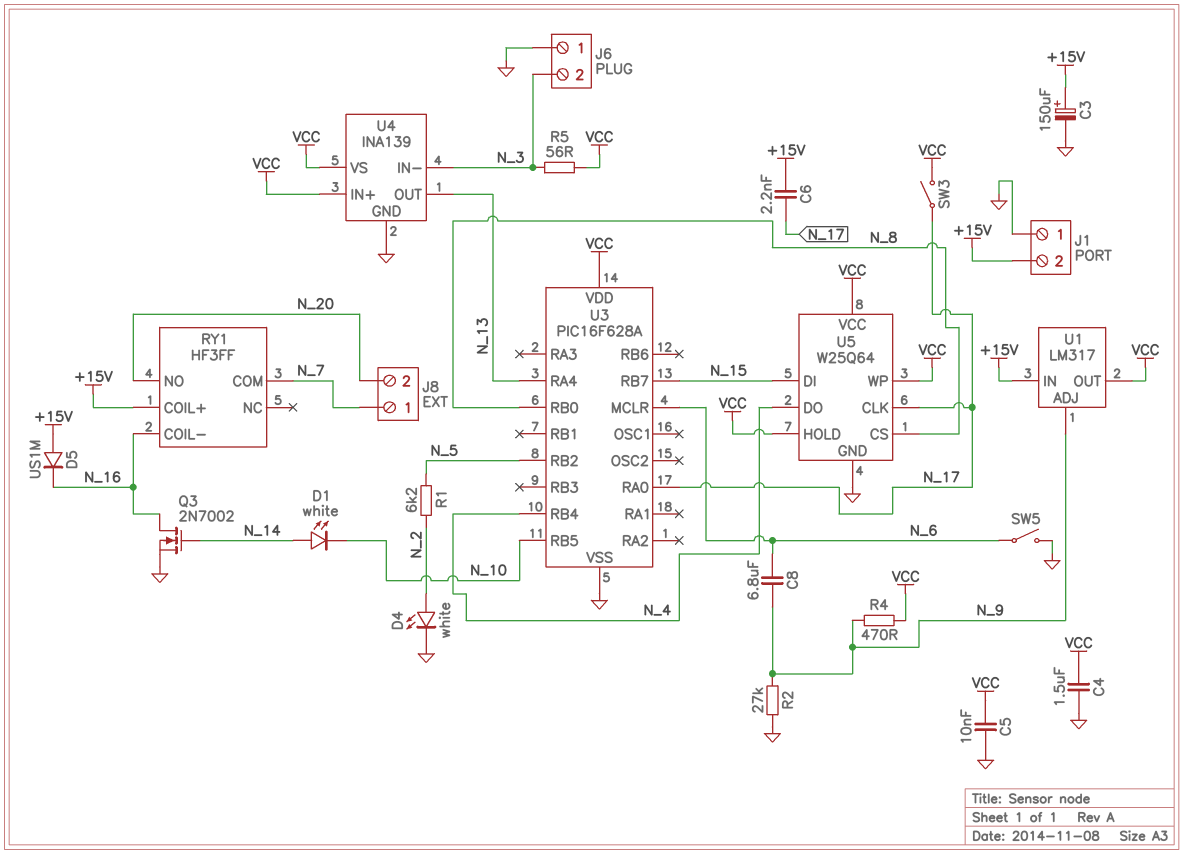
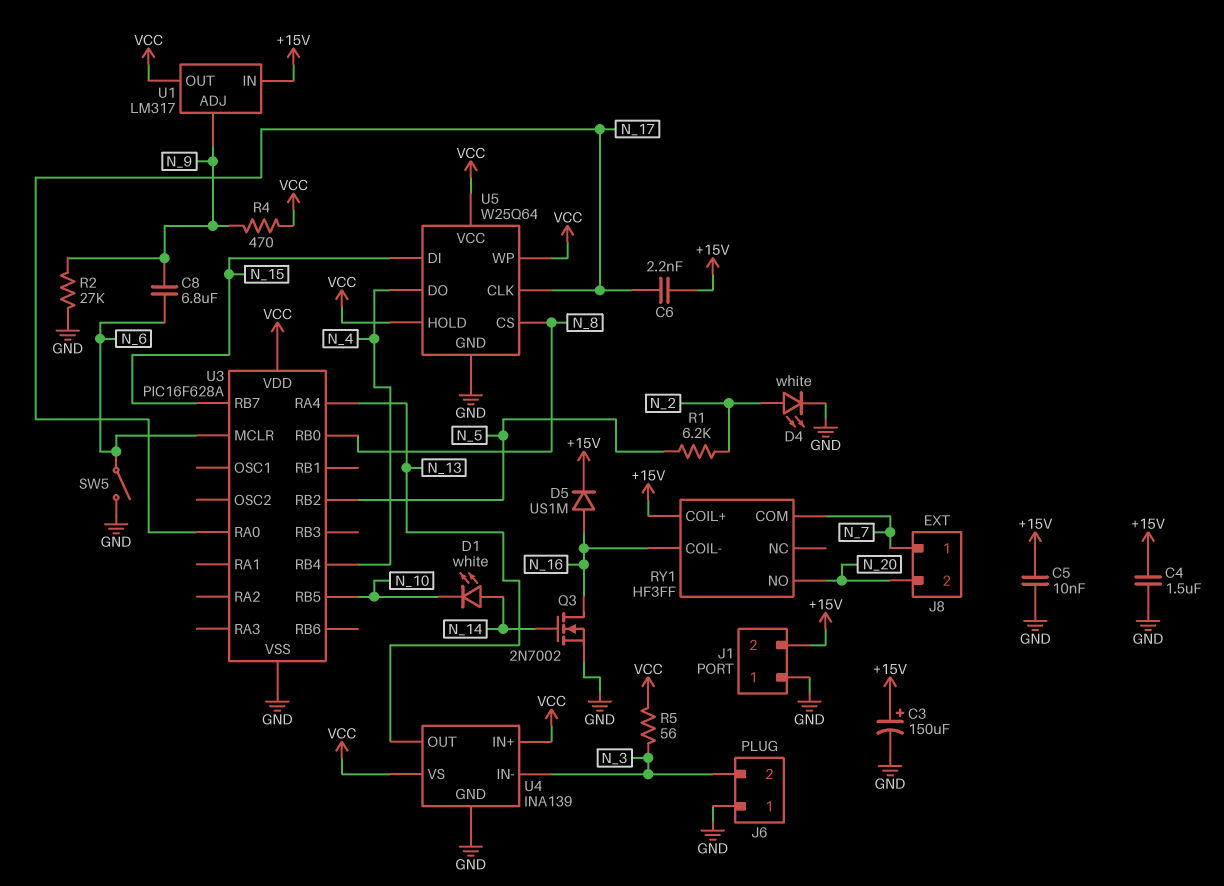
C4: 1.5uF (GND, VCC) -> 1.5uF (+15V, GND)
C5: 10nF (GND, VCC) -> 10nF (+15V, GND)
D5: diode US1M (A +15V, K N_16) -> diode US1M (A N_16, K +15V)
SW3: switch (N_17, VCC) -> none

